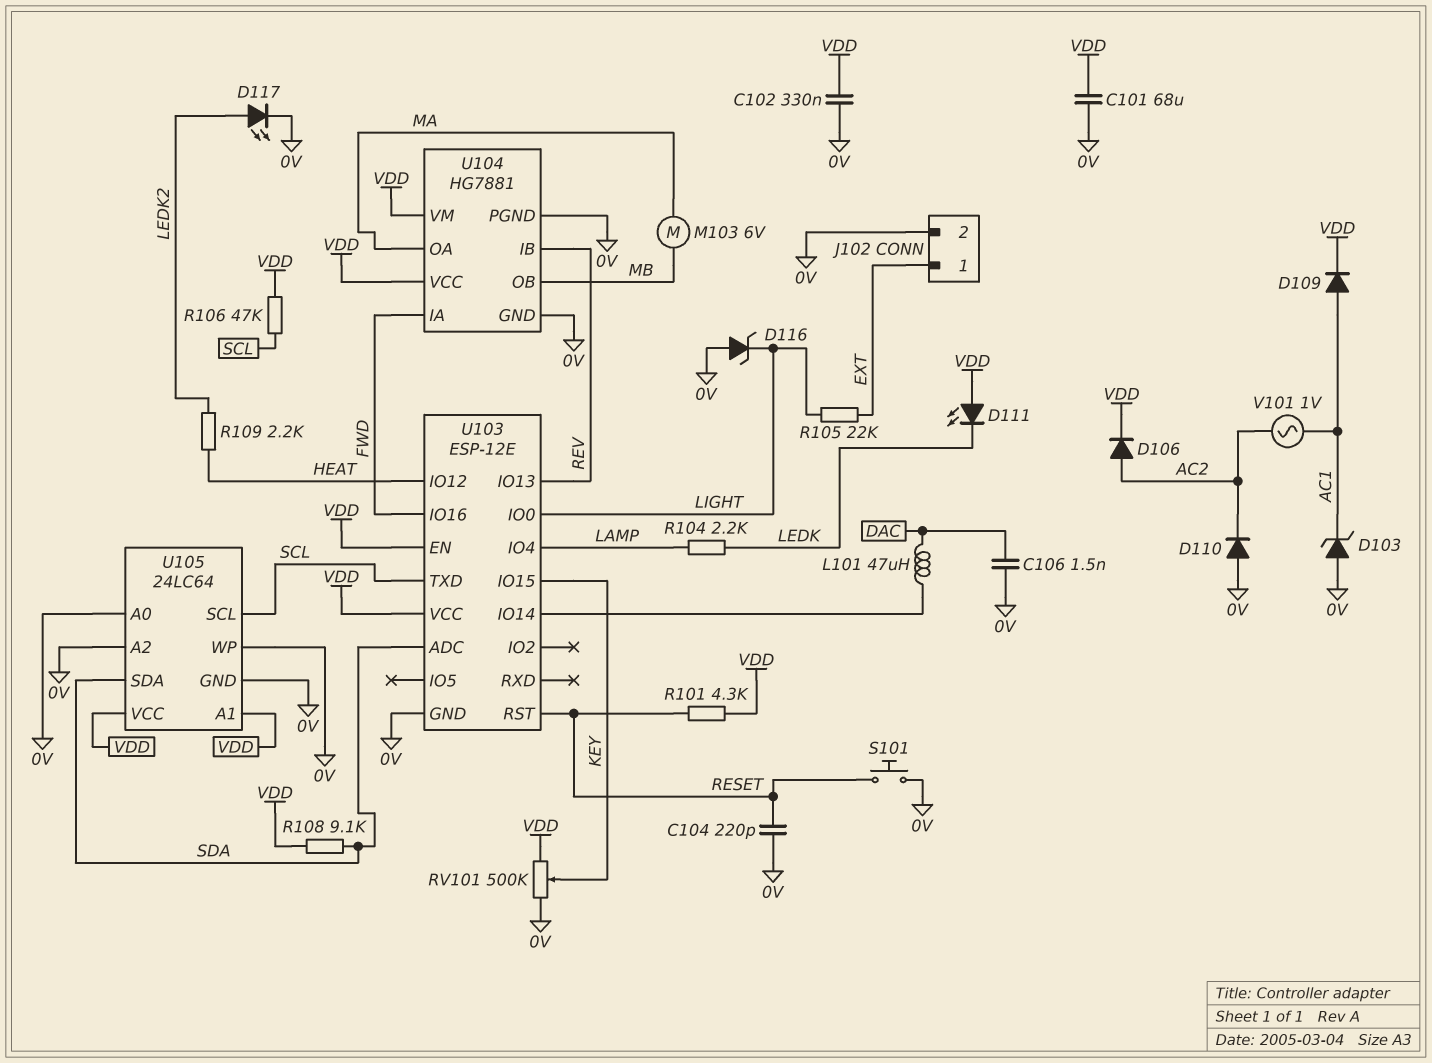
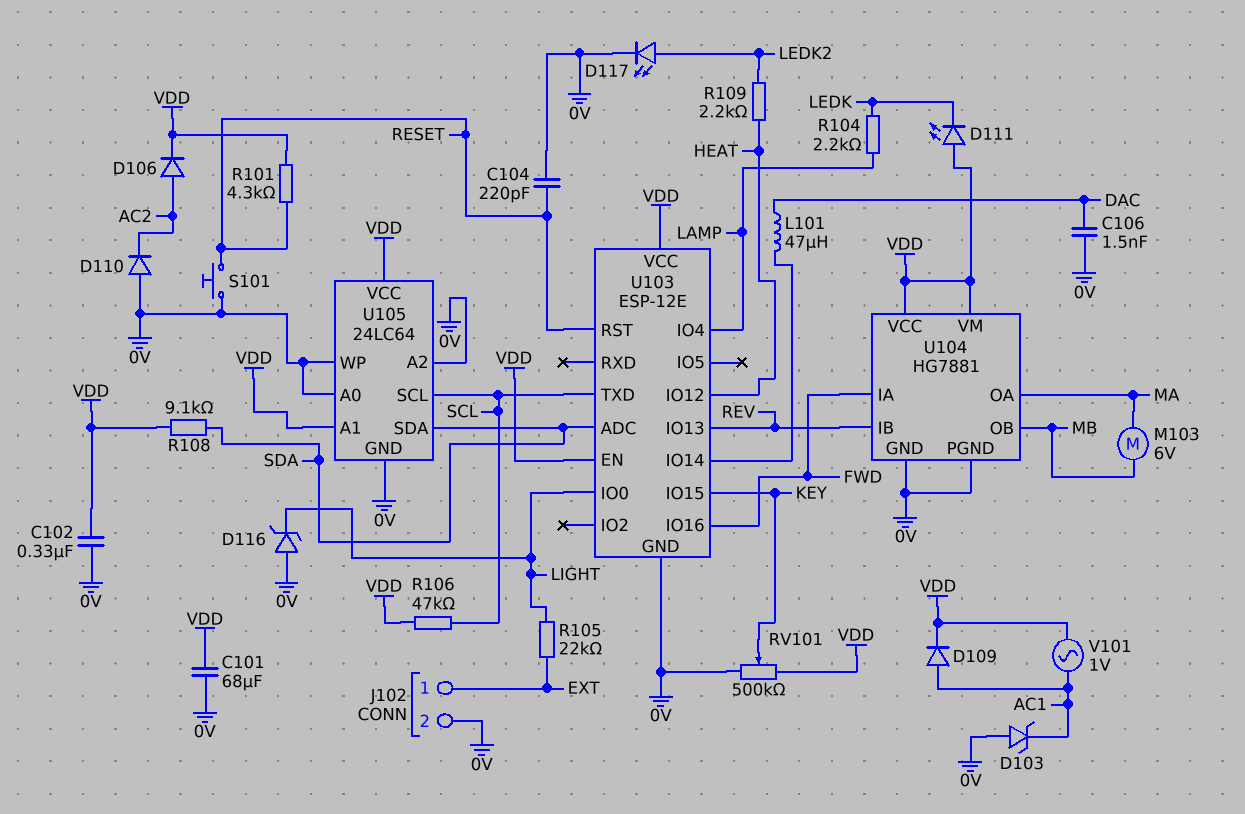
V101: AC 1V (AC1, AC2) -> AC 1V (AC1, VDD)

